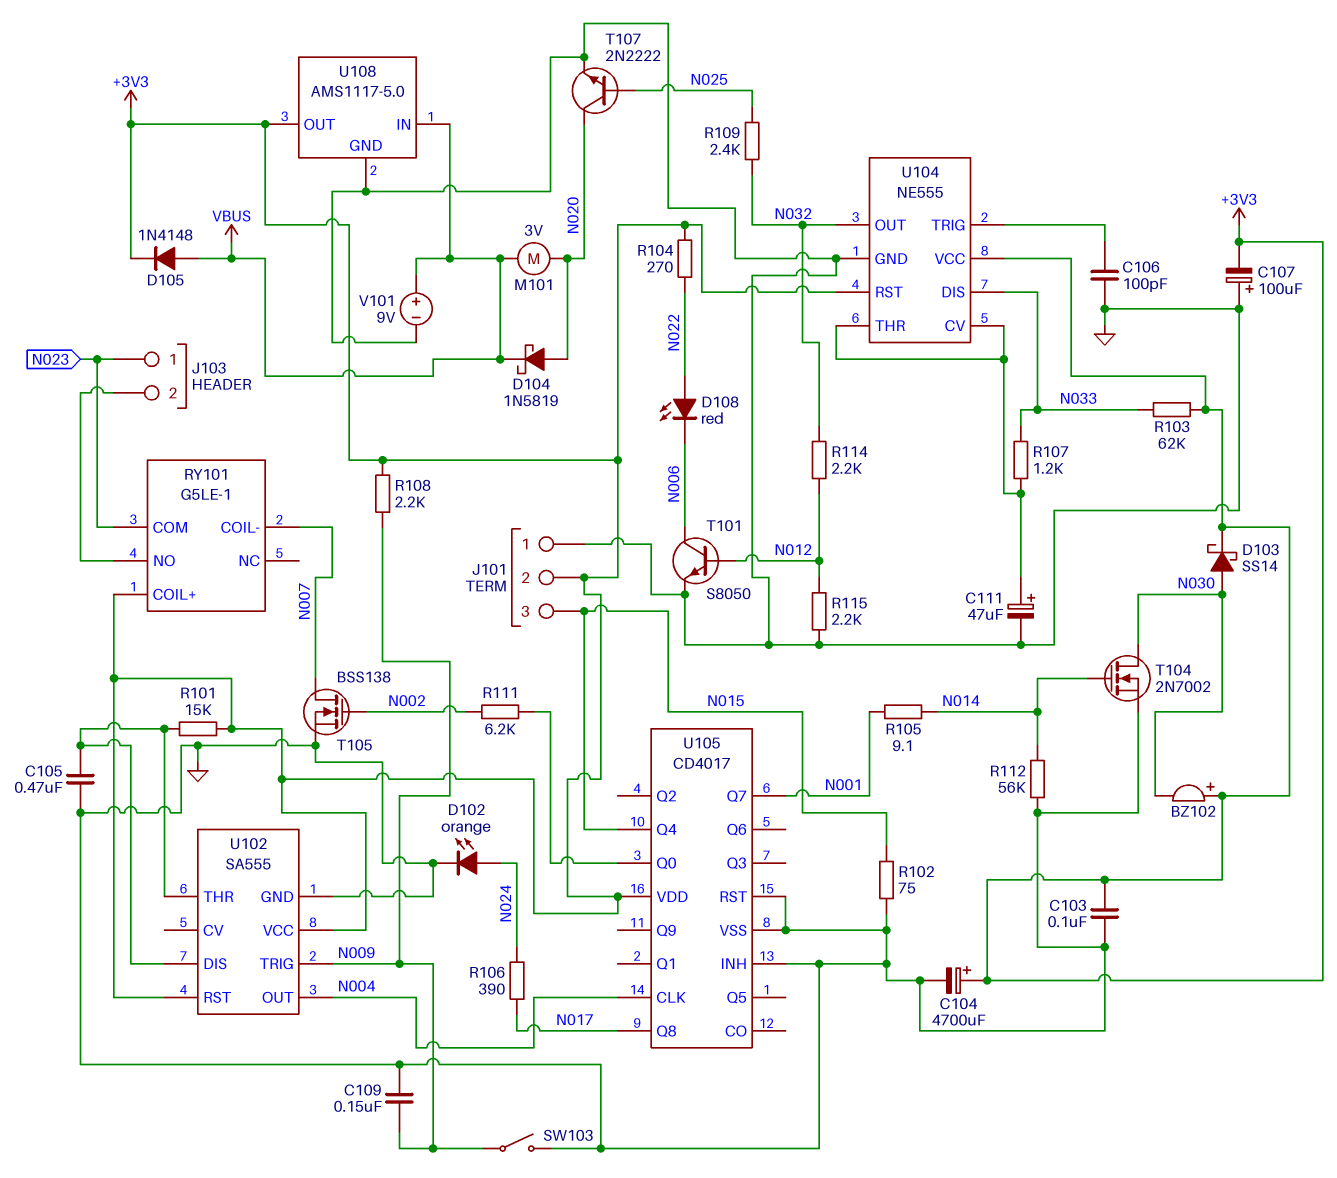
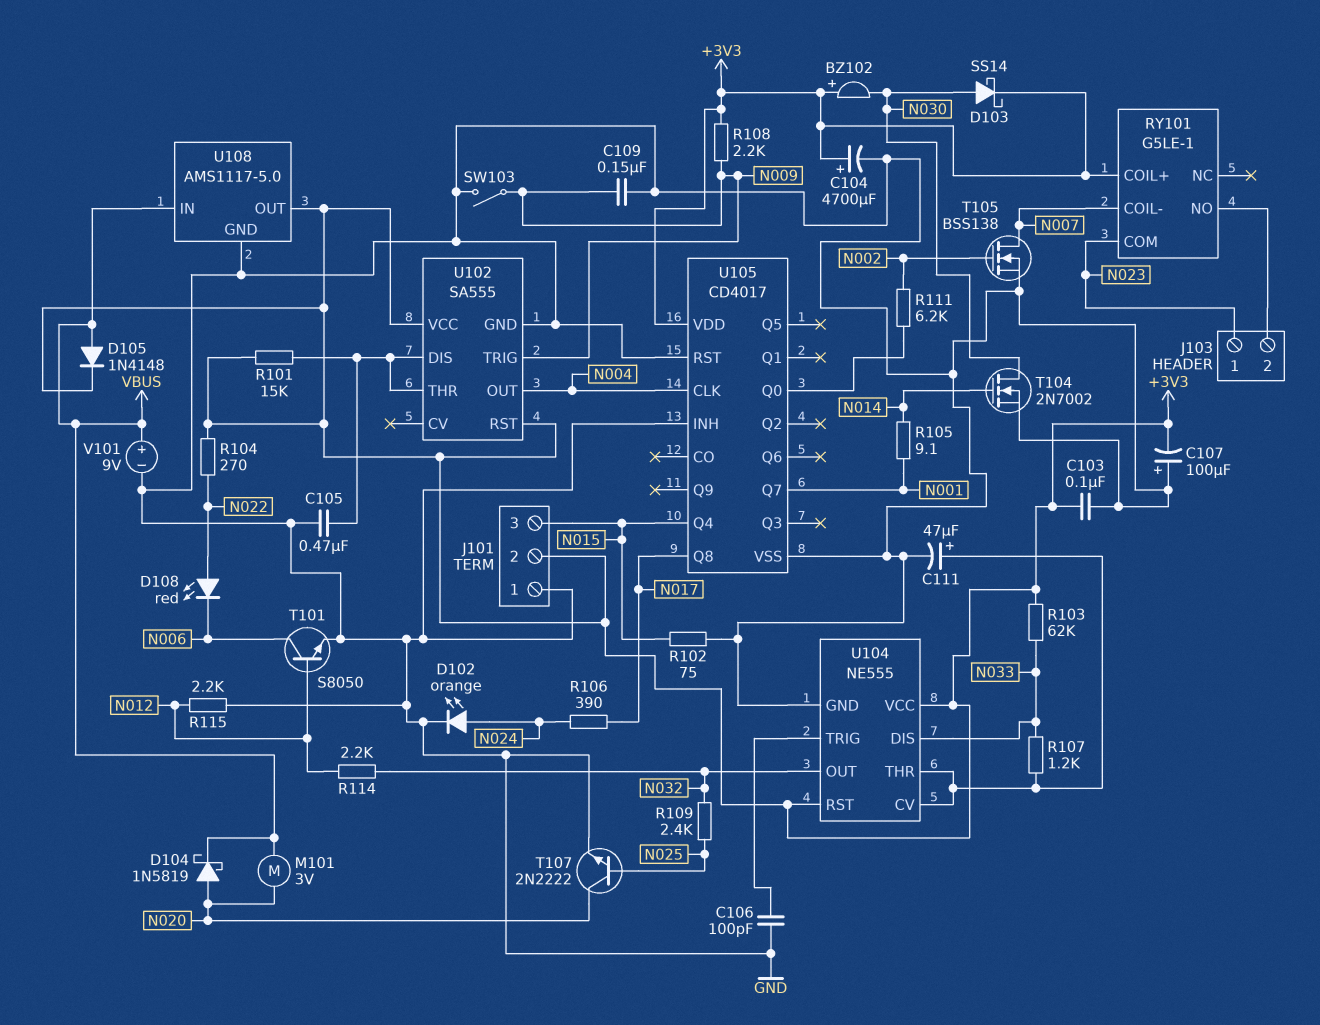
R112: 56k (GND, N014) -> none

